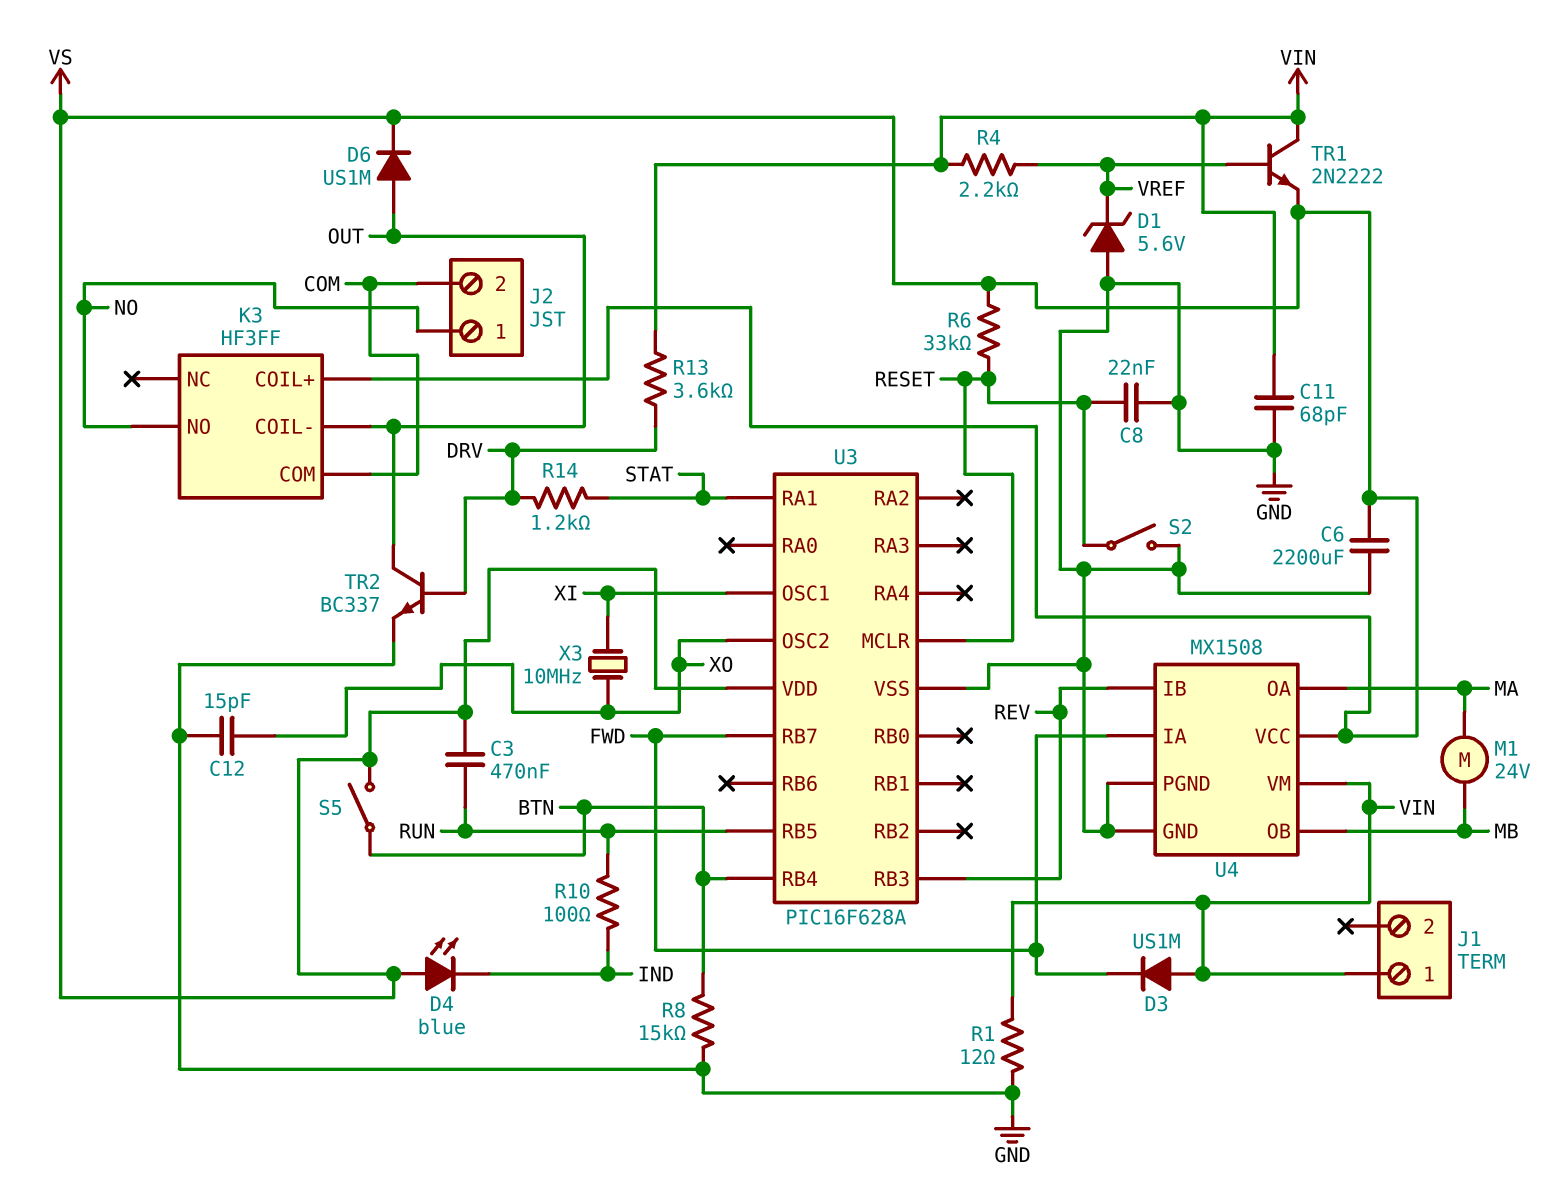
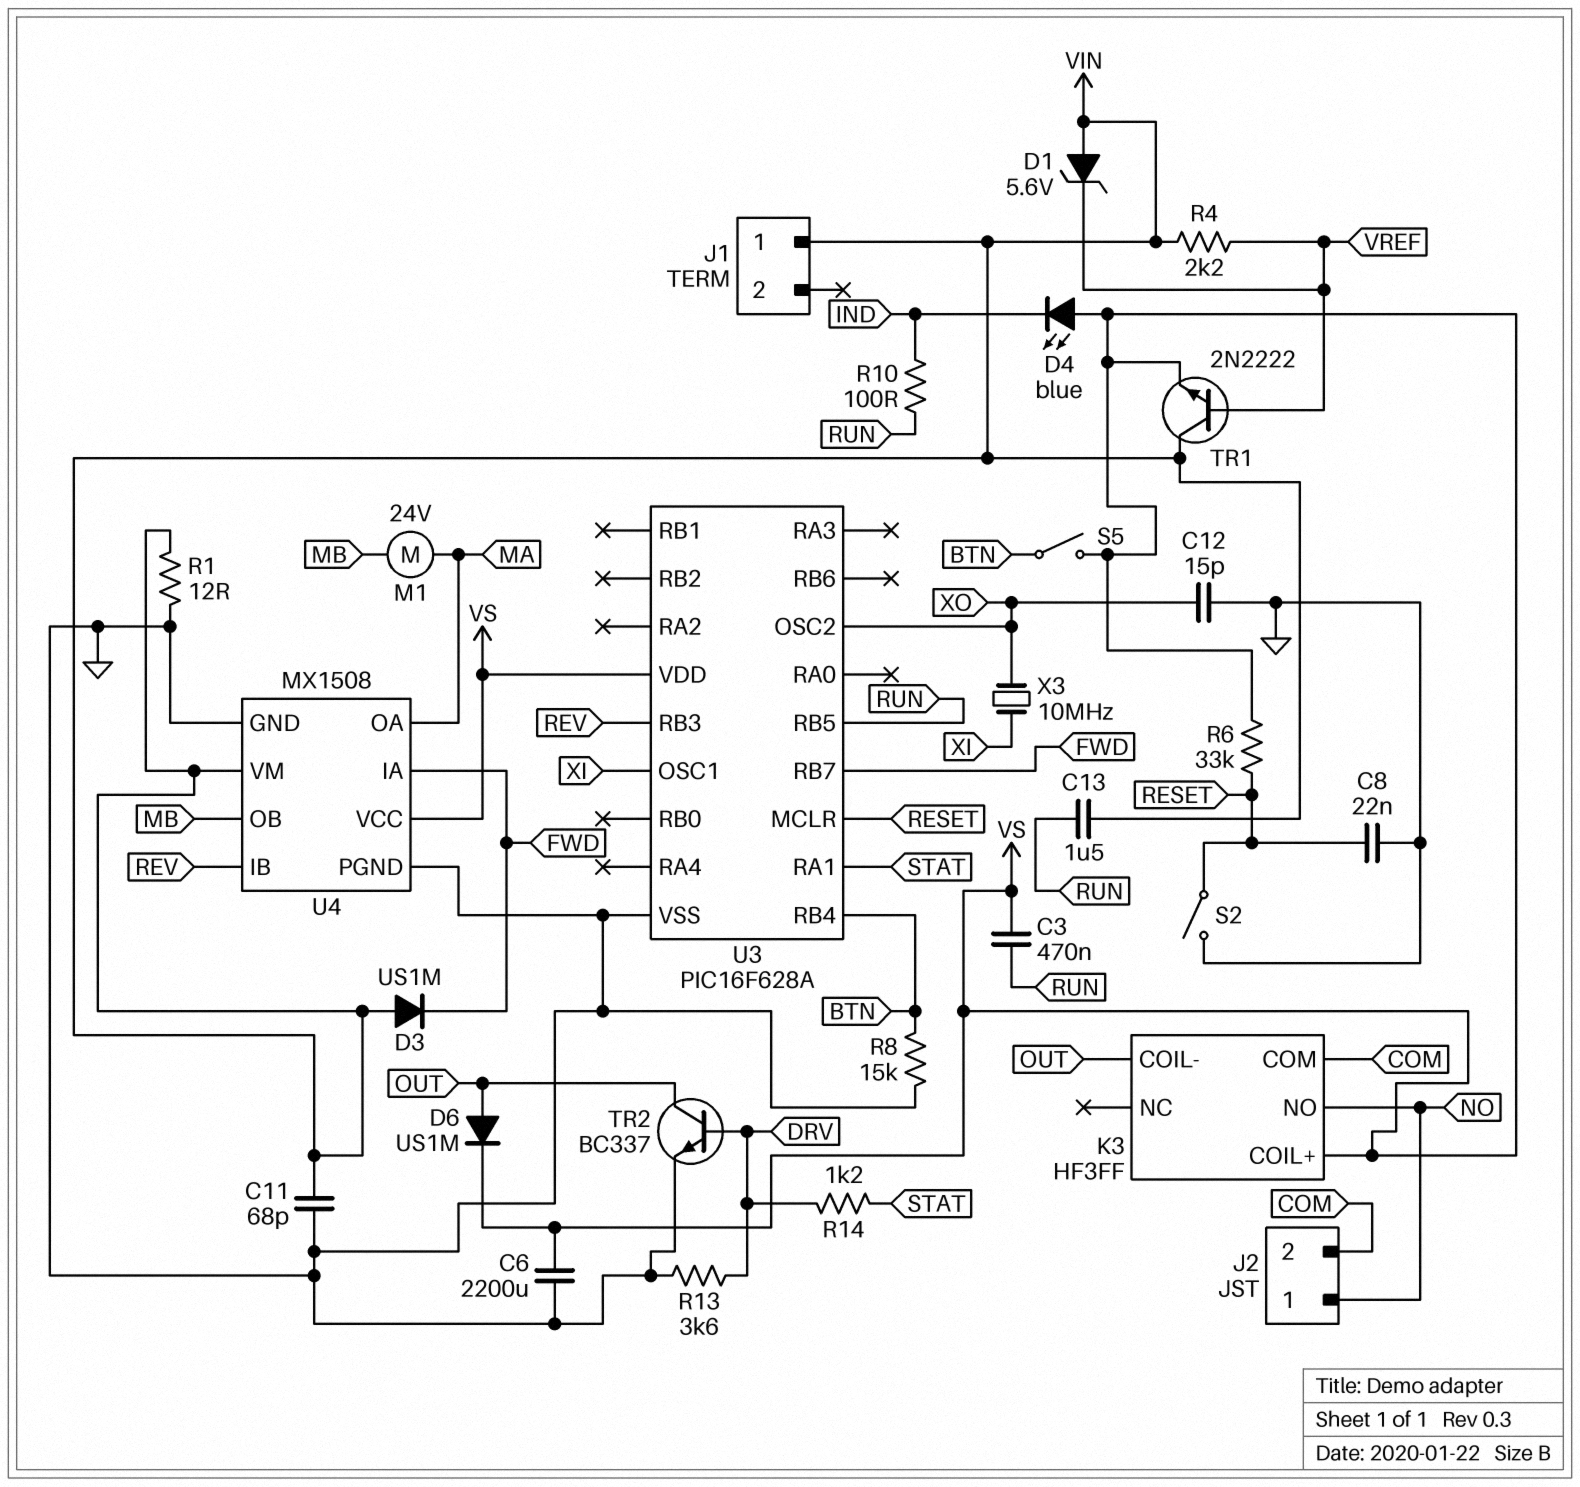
C13: none -> 1.5uF (RUN, VIN)
D1: zener 5.6V (A GND, K VREF) -> zener 5.6V (A VIN, K VREF)
R13: 3.6k (DRV, VIN) -> 3.6k (DRV, GND)

